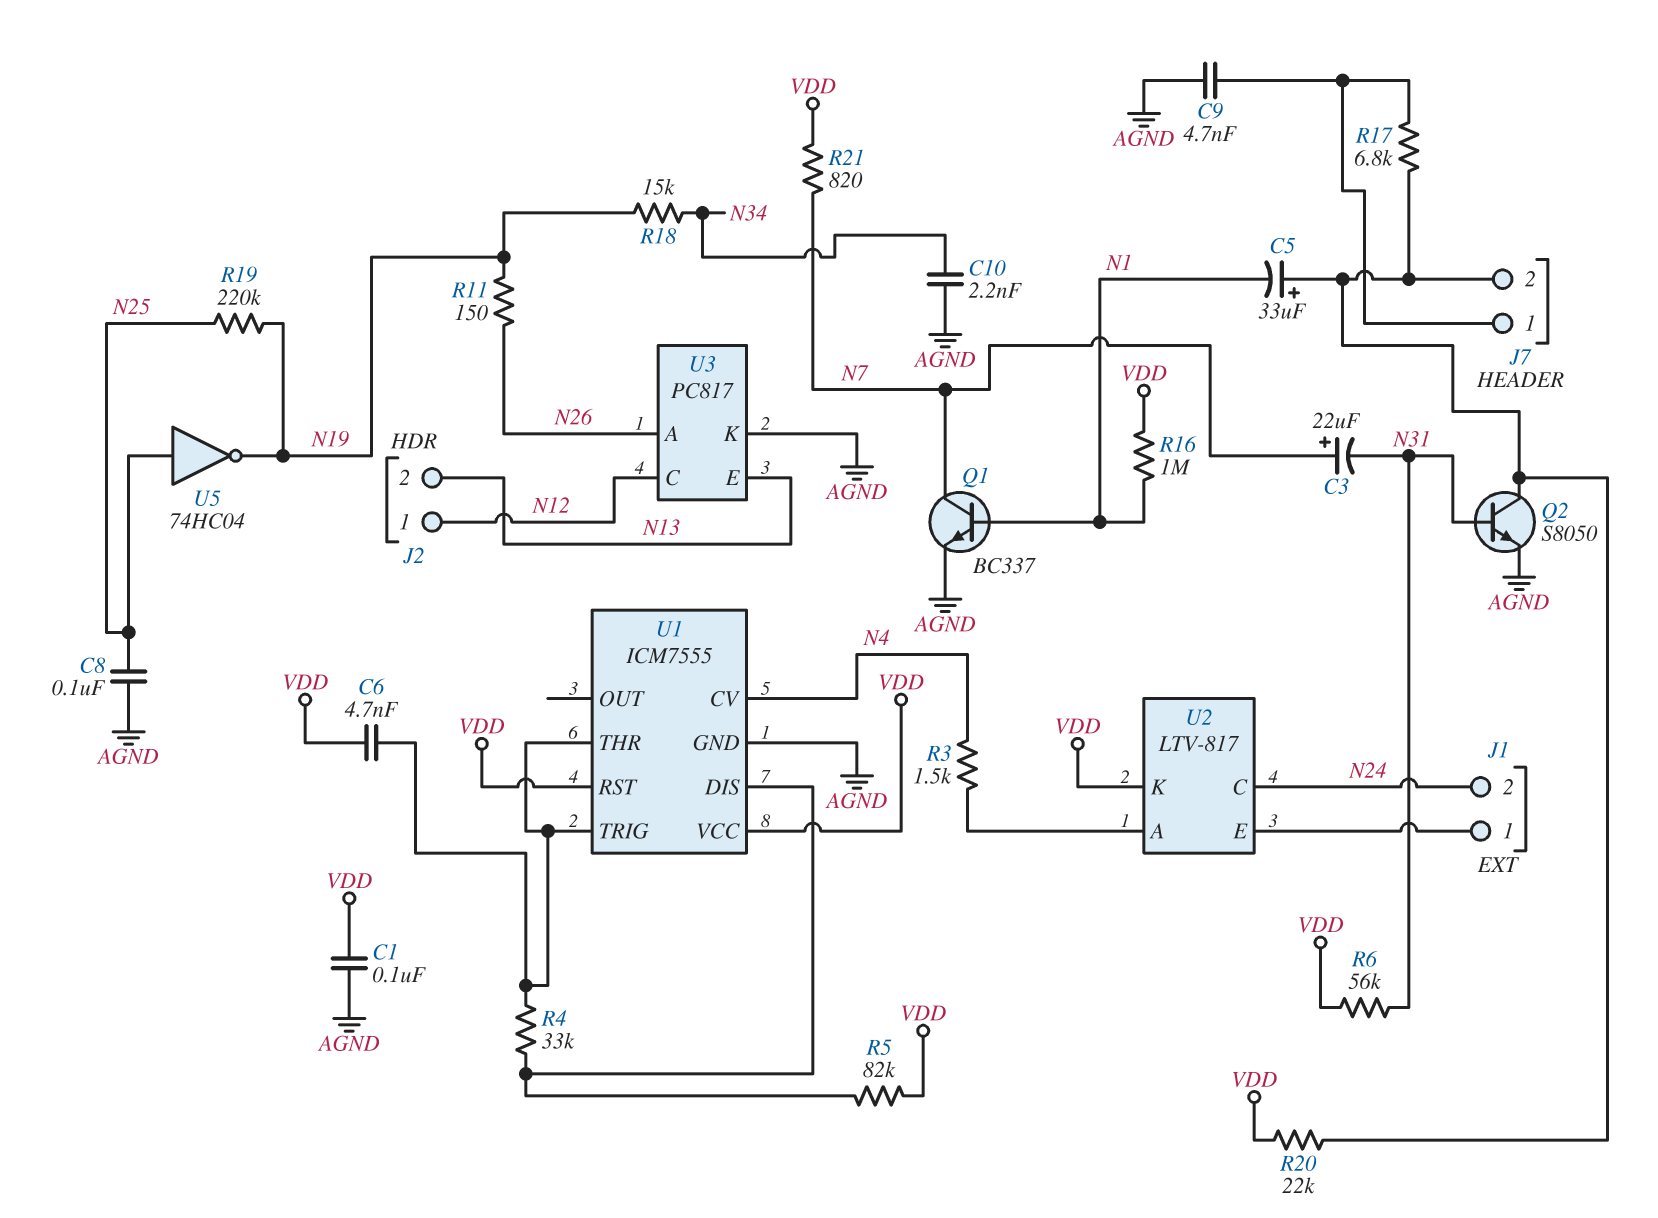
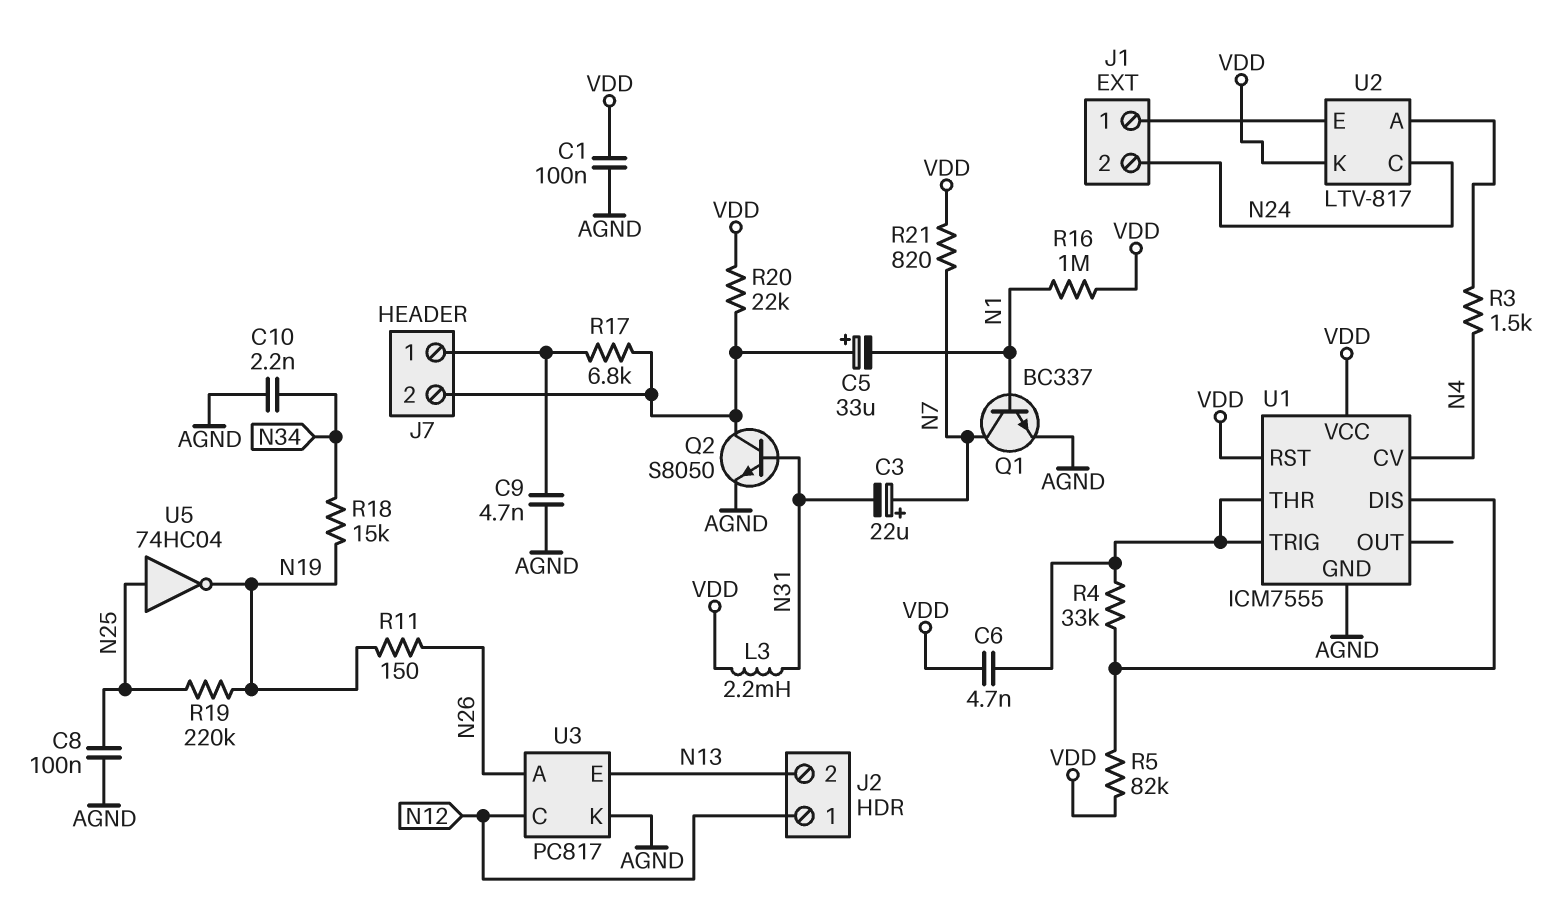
L3: none -> 2.2mH (N31, VDD)
R6: 56k (N31, VDD) -> none

